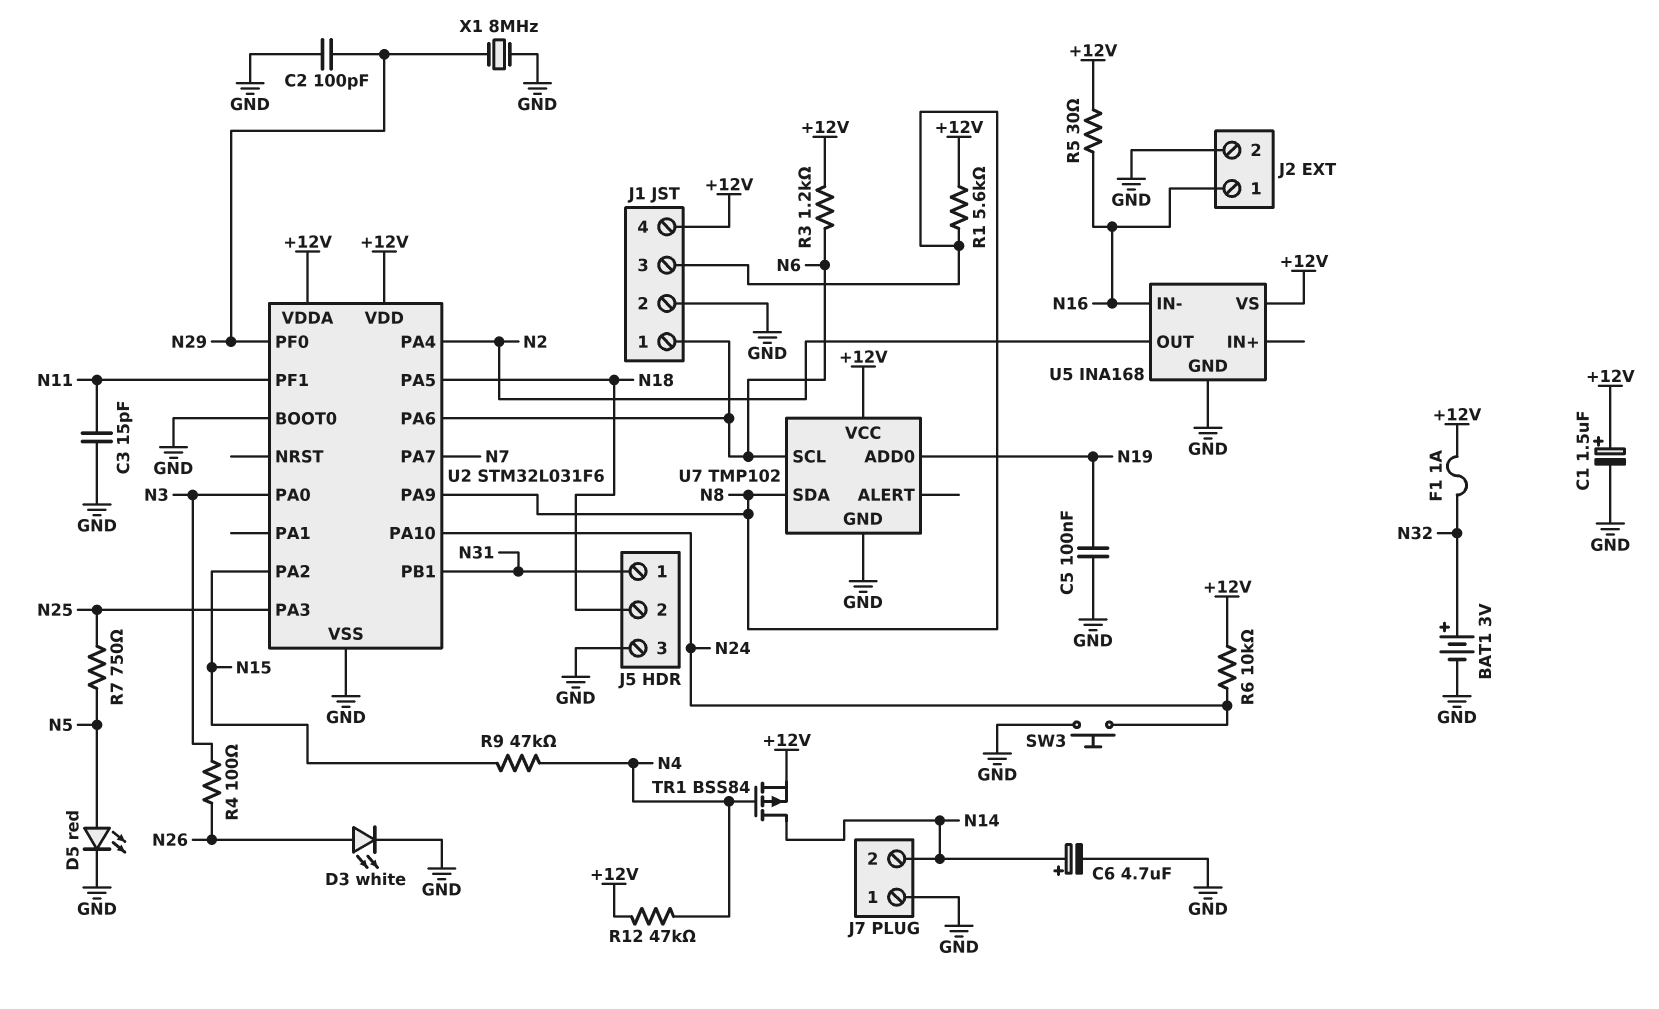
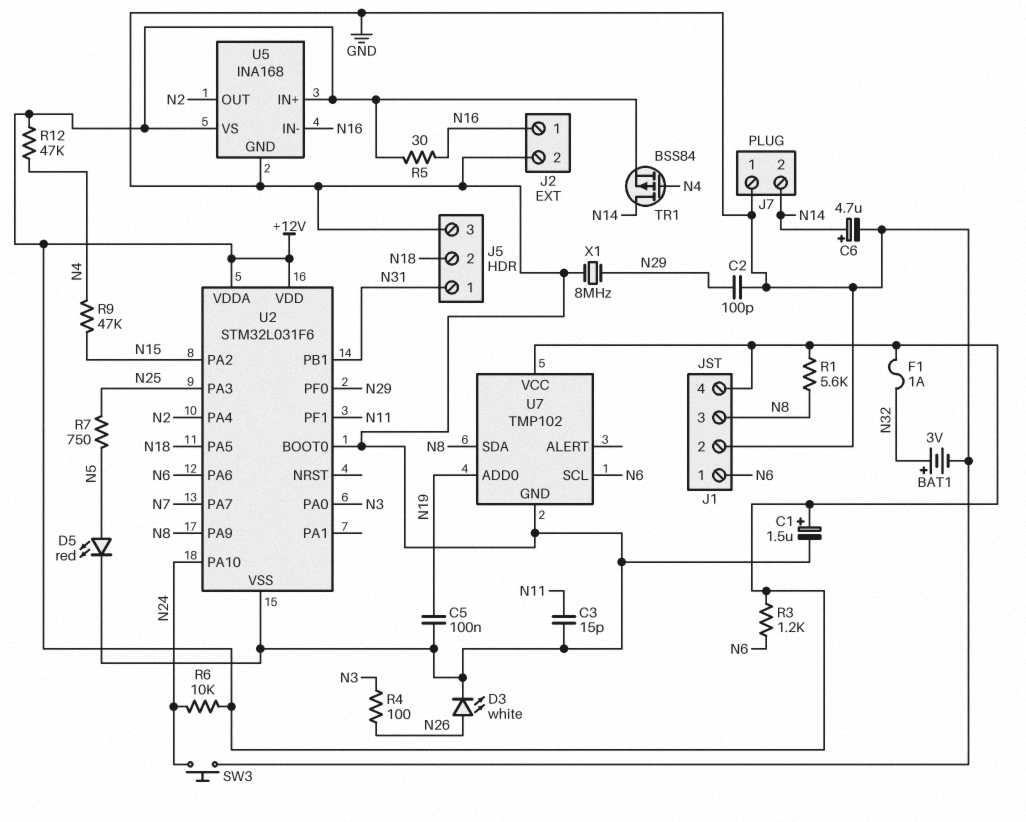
U5 pin IN+: none -> +12V

